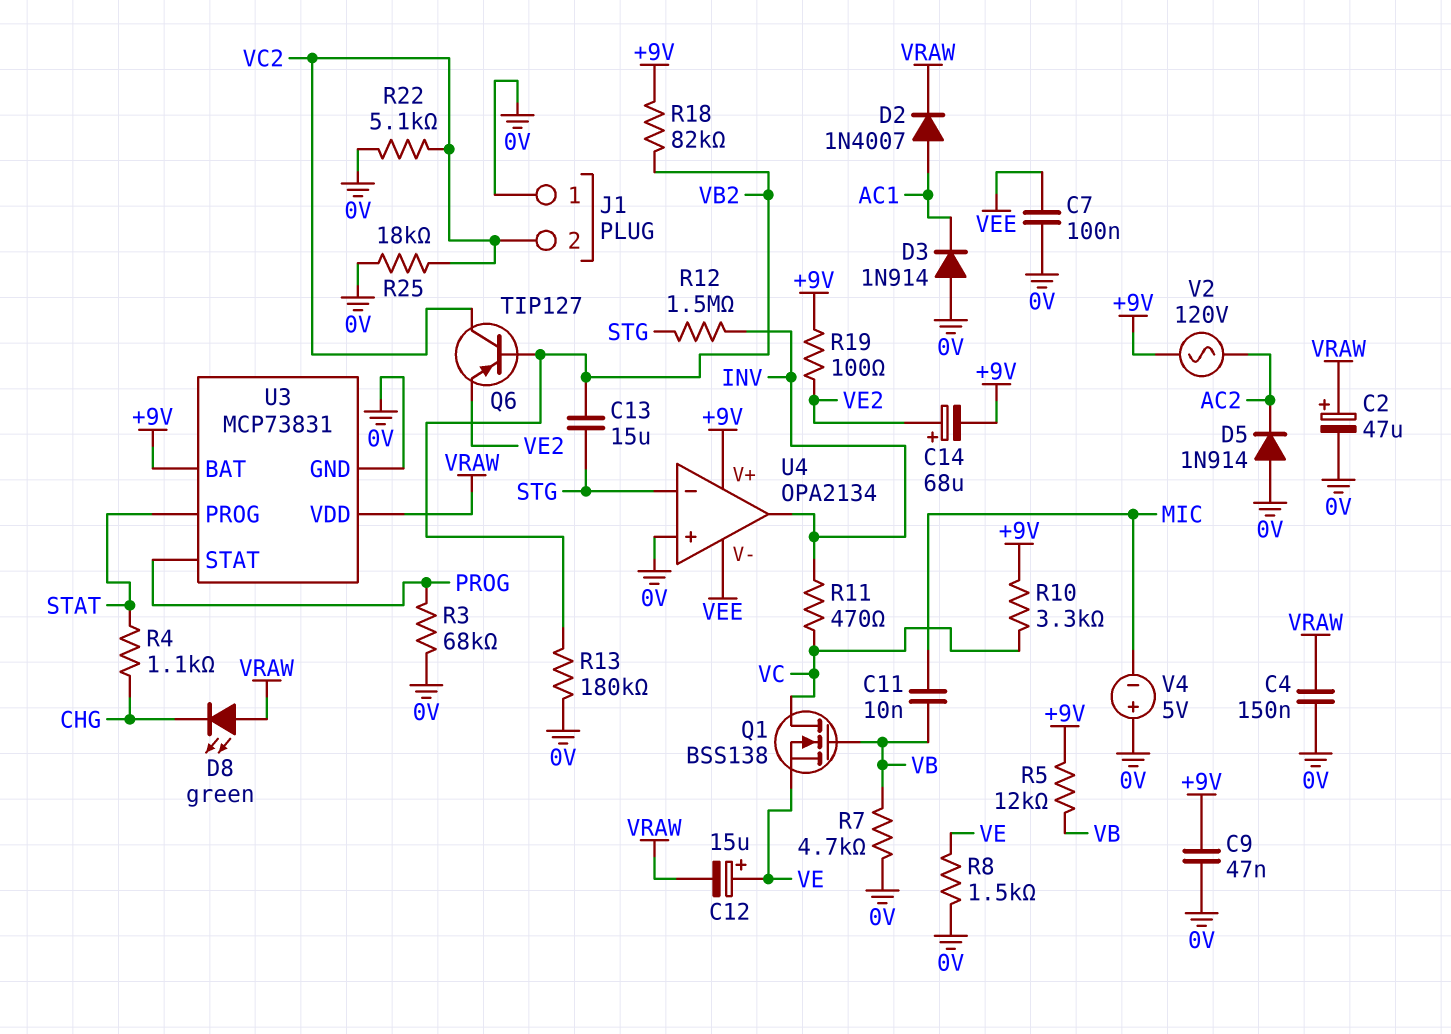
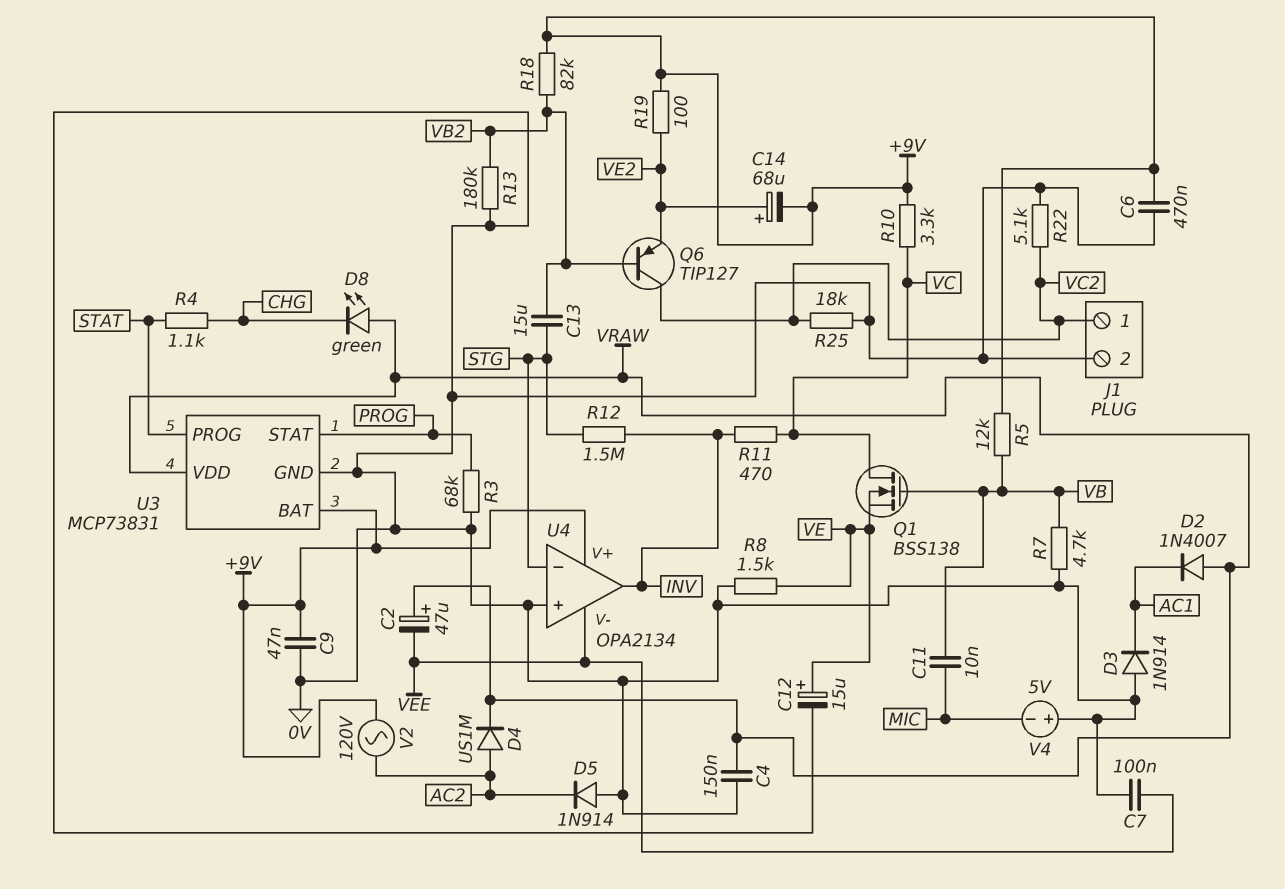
C2: 47uF (plus VRAW, minus 0V) -> 47uF (plus VRAW, minus VEE)
C6: none -> 470nF (+9V, 0V)
C12: 15uF (plus VE, minus VRAW) -> 15uF (plus VE, minus 0V)
D2: diode 1N4007 (A AC1, K VRAW) -> diode 1N4007 (A VRAW, K AC1)
D4: none -> diode US1M (A AC2, K VRAW)
J1 pin 1: 0V -> VC2
J1 pin 2: VC2 -> 0V

